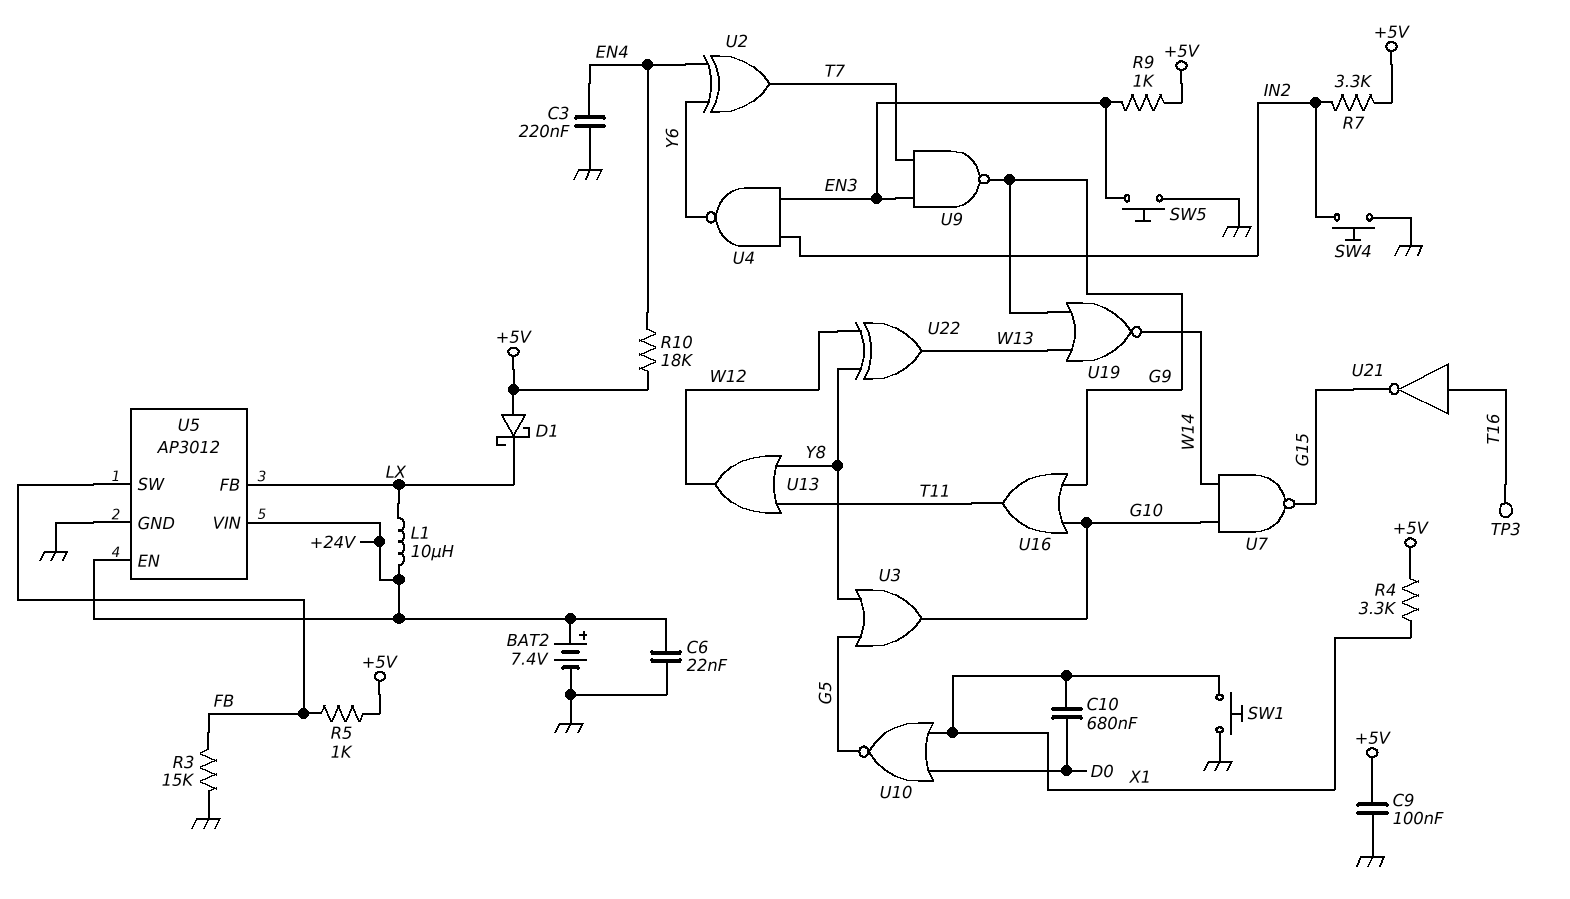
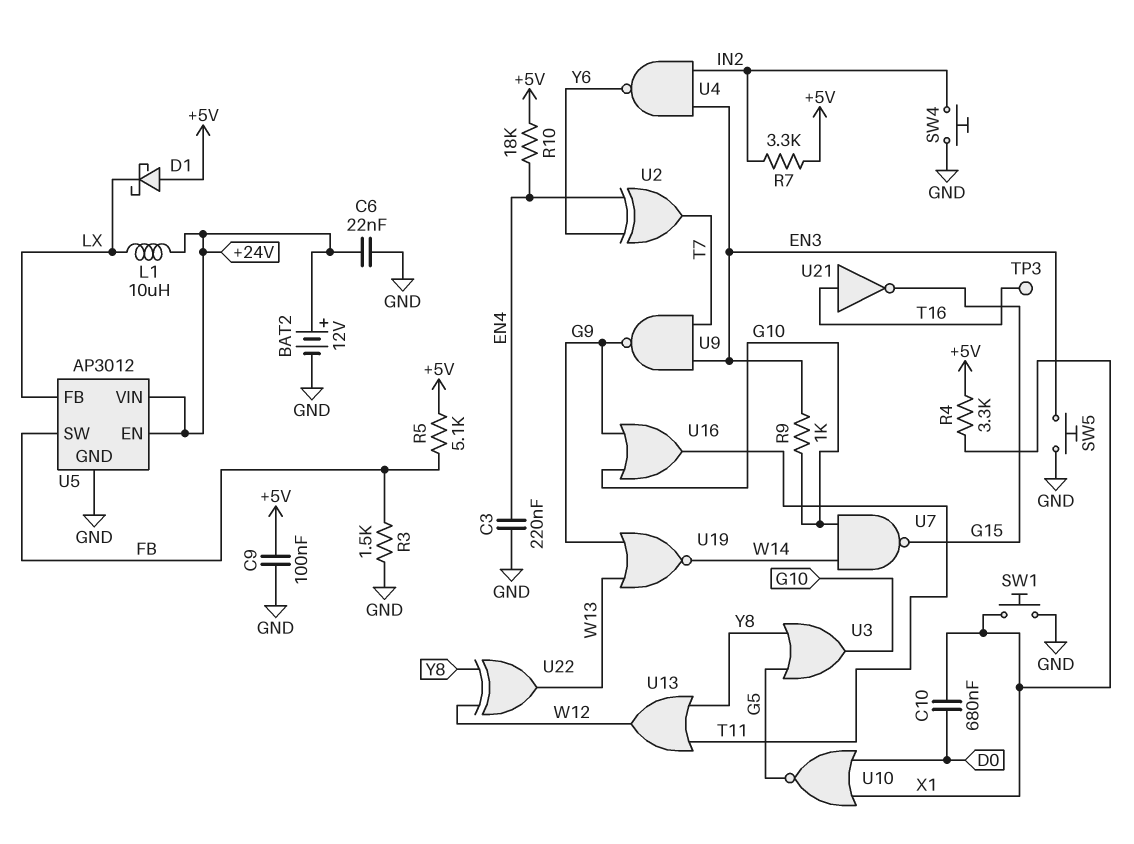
BAT2: 7.4V (plus +24V, minus GND) -> 12V (plus +24V, minus GND)
R3: 15k (FB, GND) -> 1.5k (FB, GND)
R5: 1k (+5V, FB) -> 5.1k (+5V, FB)
R9: 1k (+5V, EN3) -> 1k (EN3, G10)

